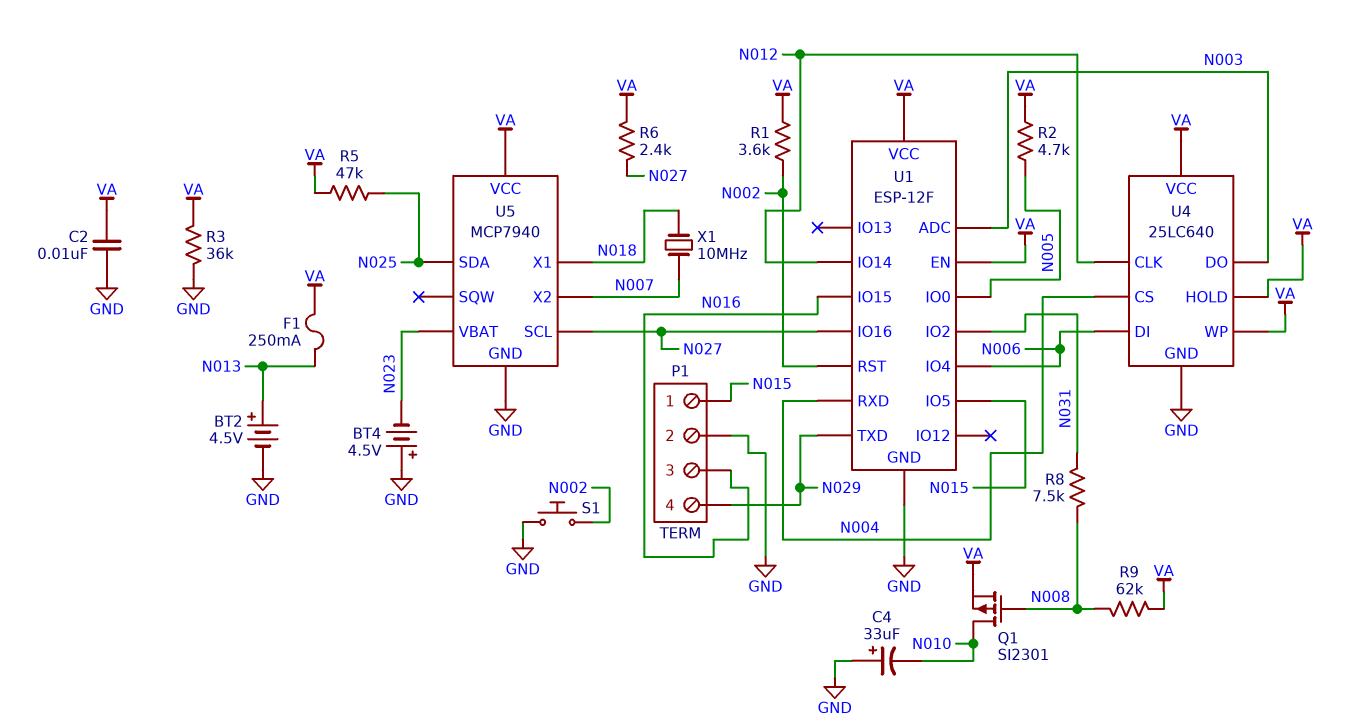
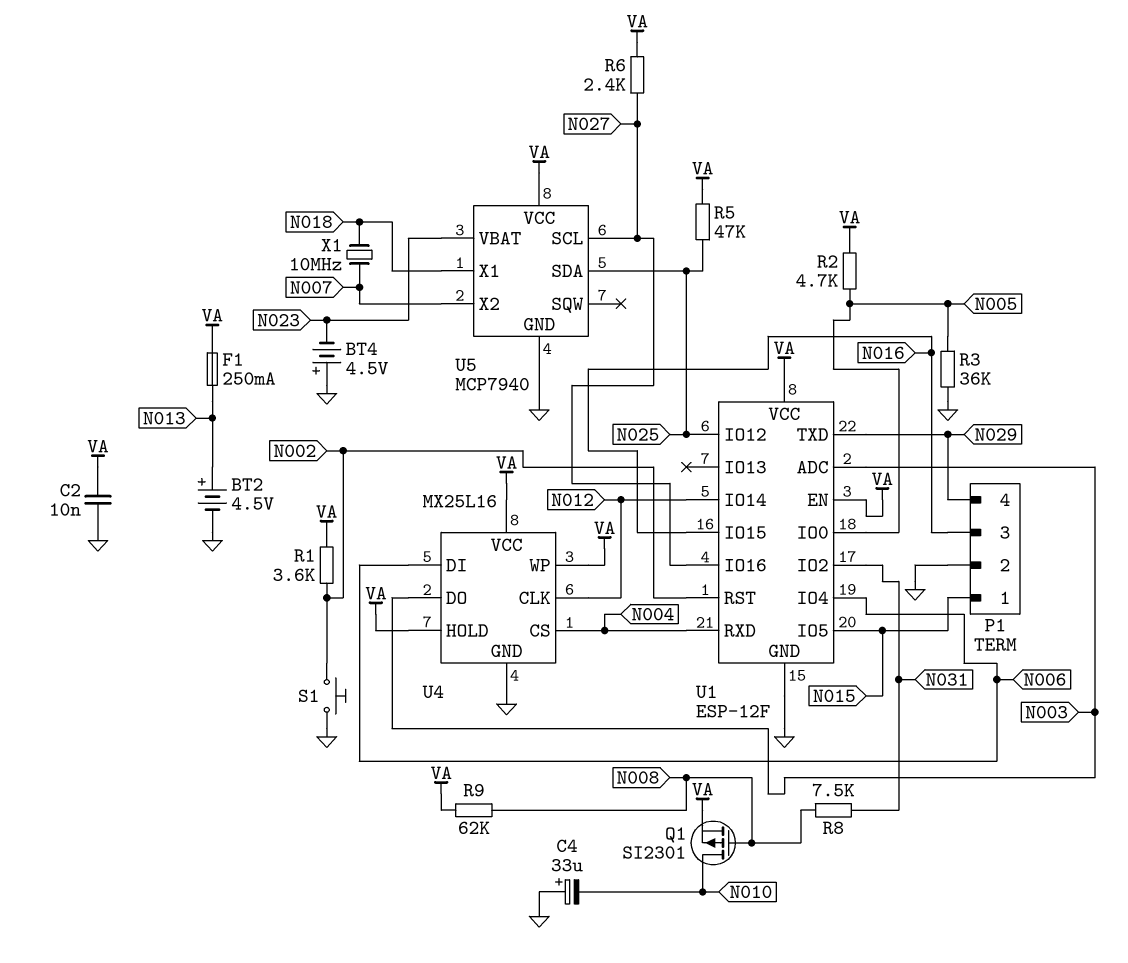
R3: 36k (GND, VA) -> 36k (GND, N005)
U1 pin IO12: none -> N025
U4: 25LC640 -> MX25L16

